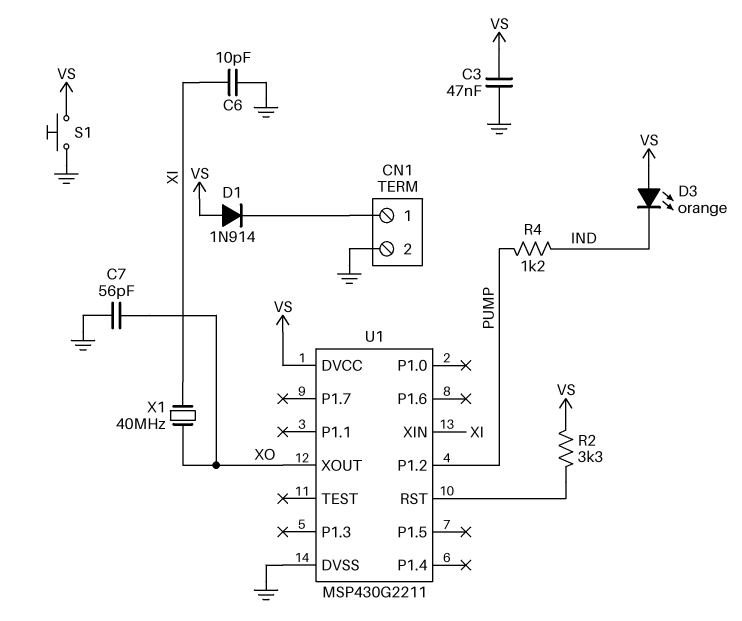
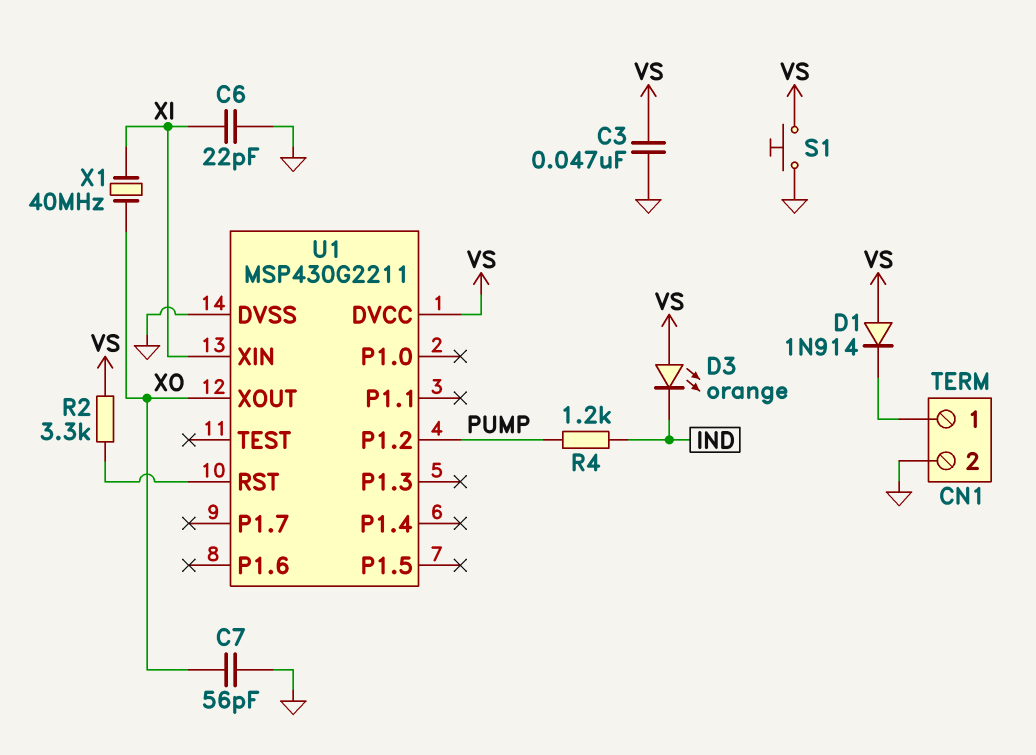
C6: 10pF (GND, XI) -> 22pF (GND, XI)

